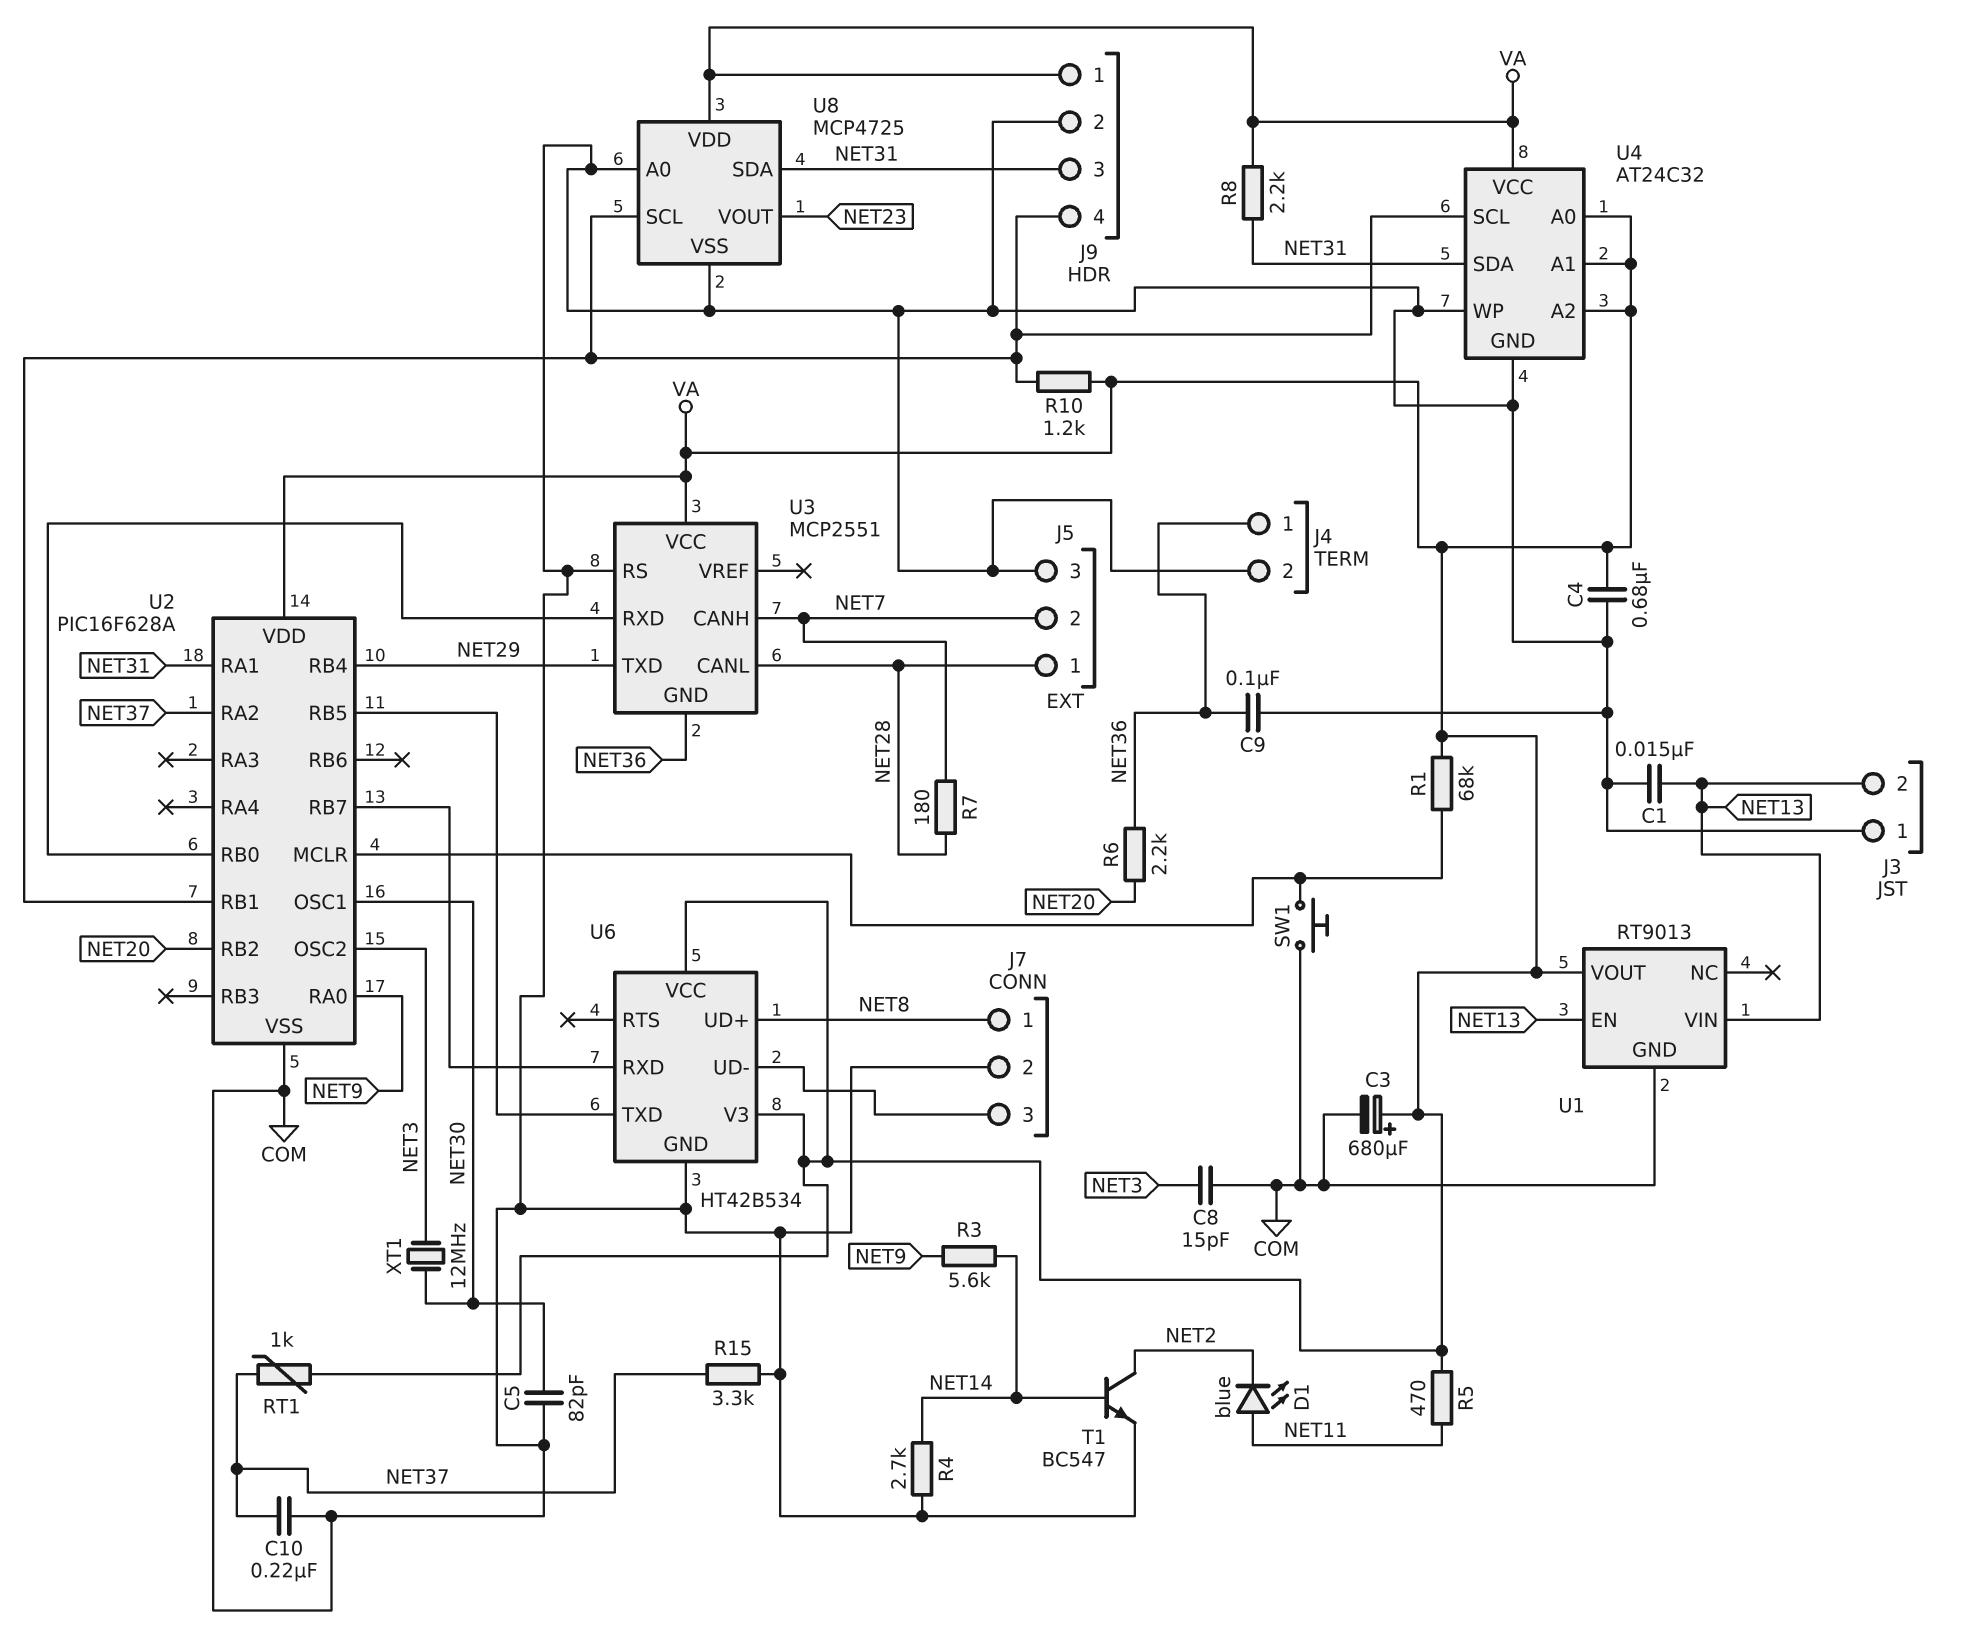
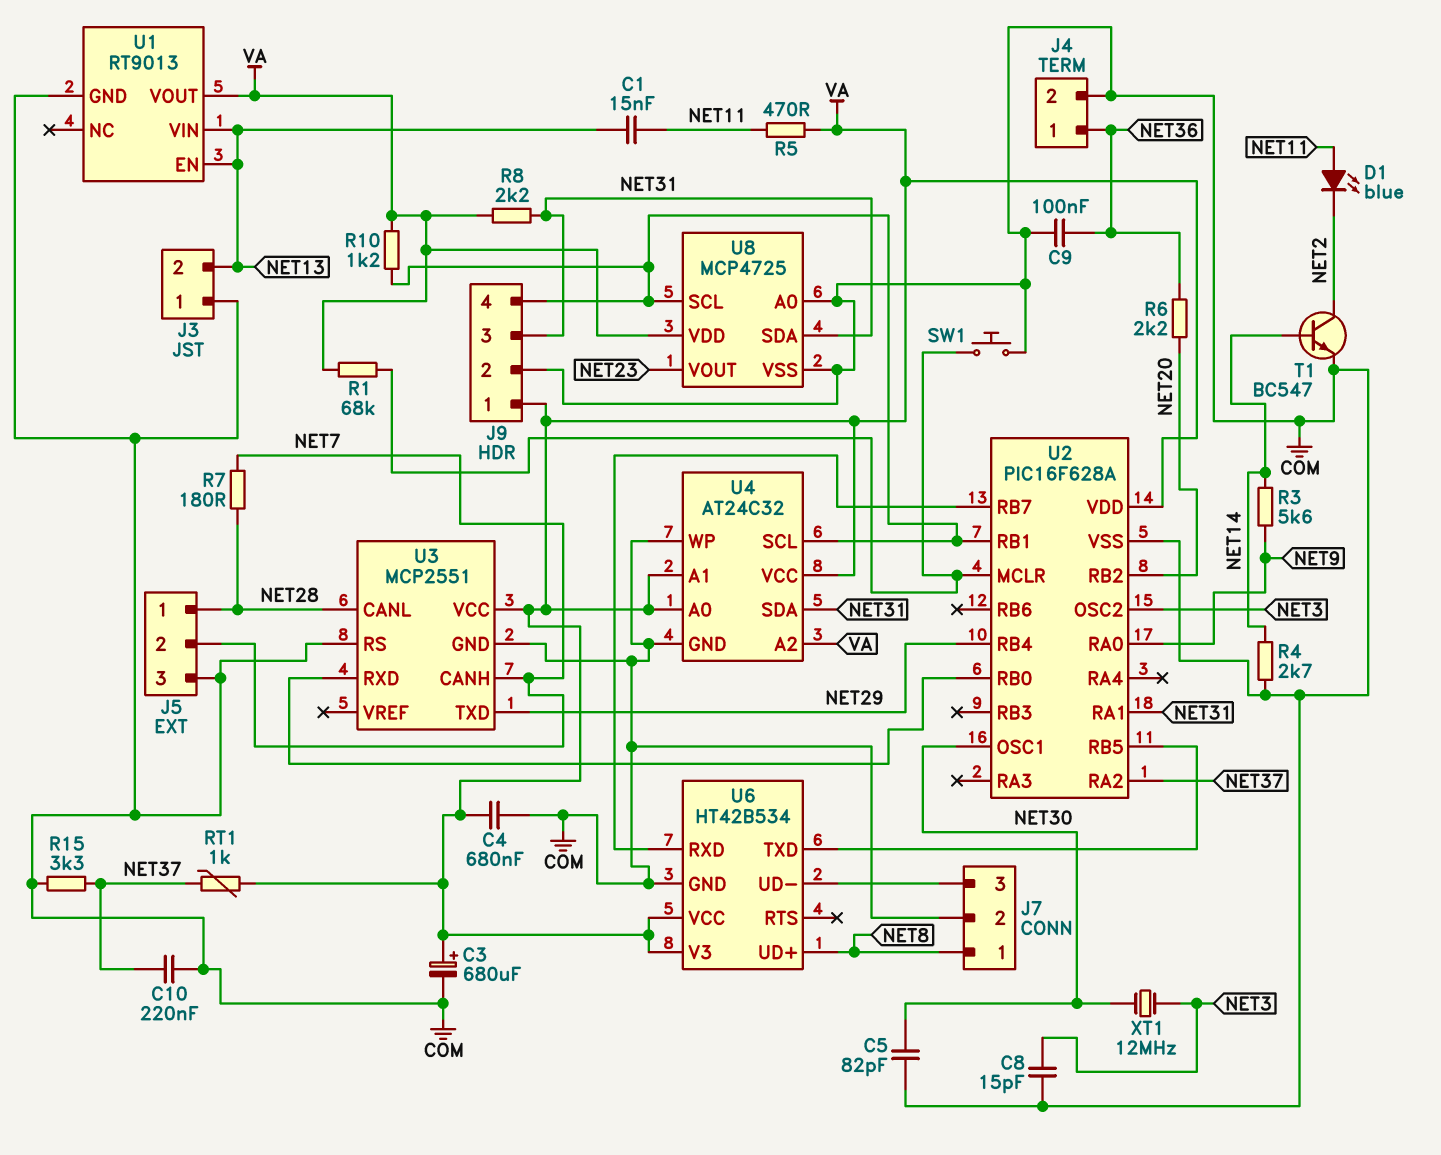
C1: 15nF (COM, NET13) -> 15nF (NET11, NET13)
U3 pin GND: NET36 -> COM

